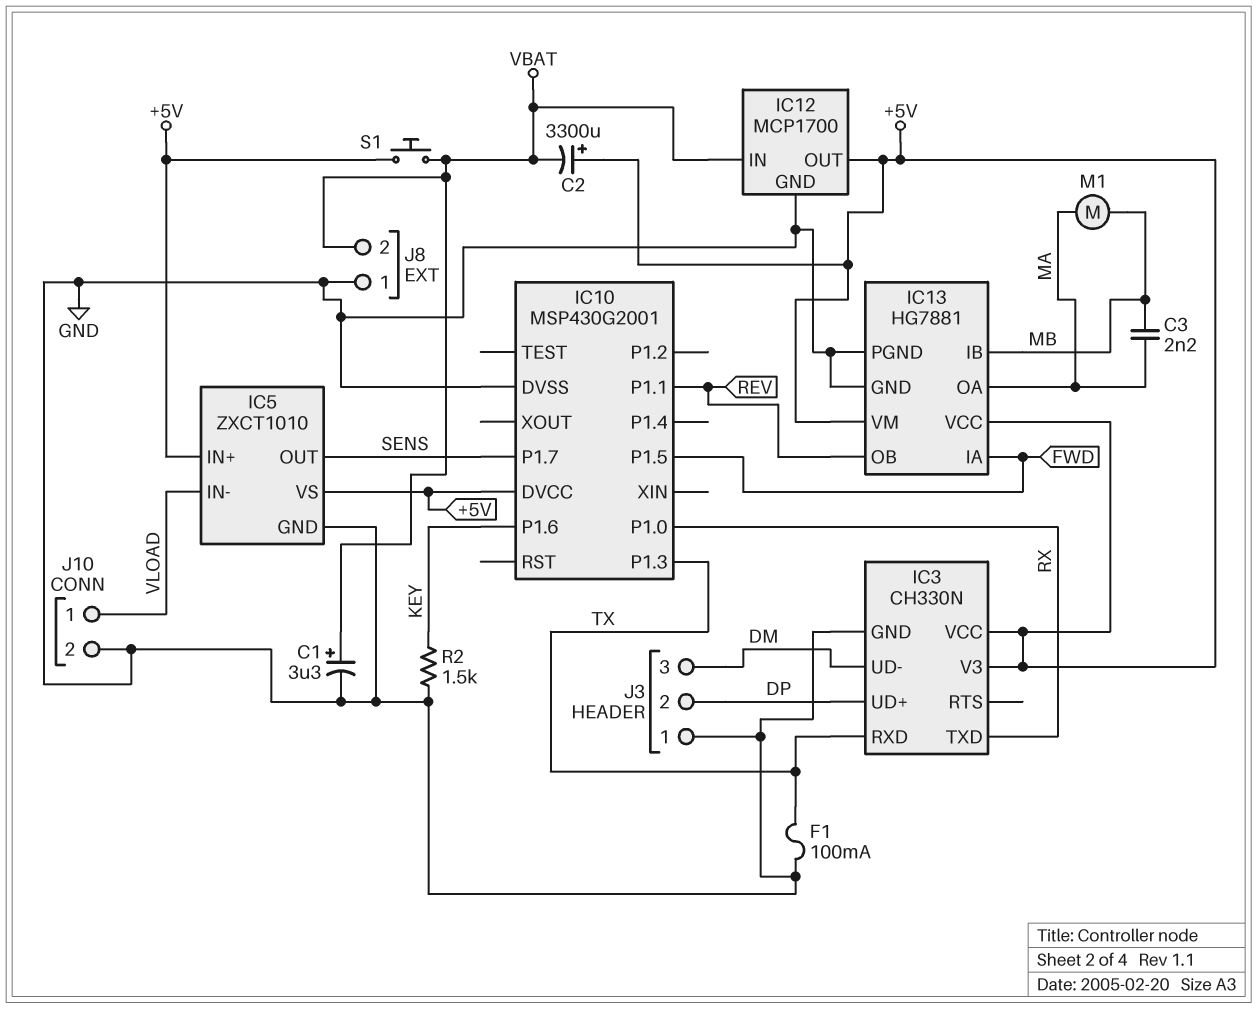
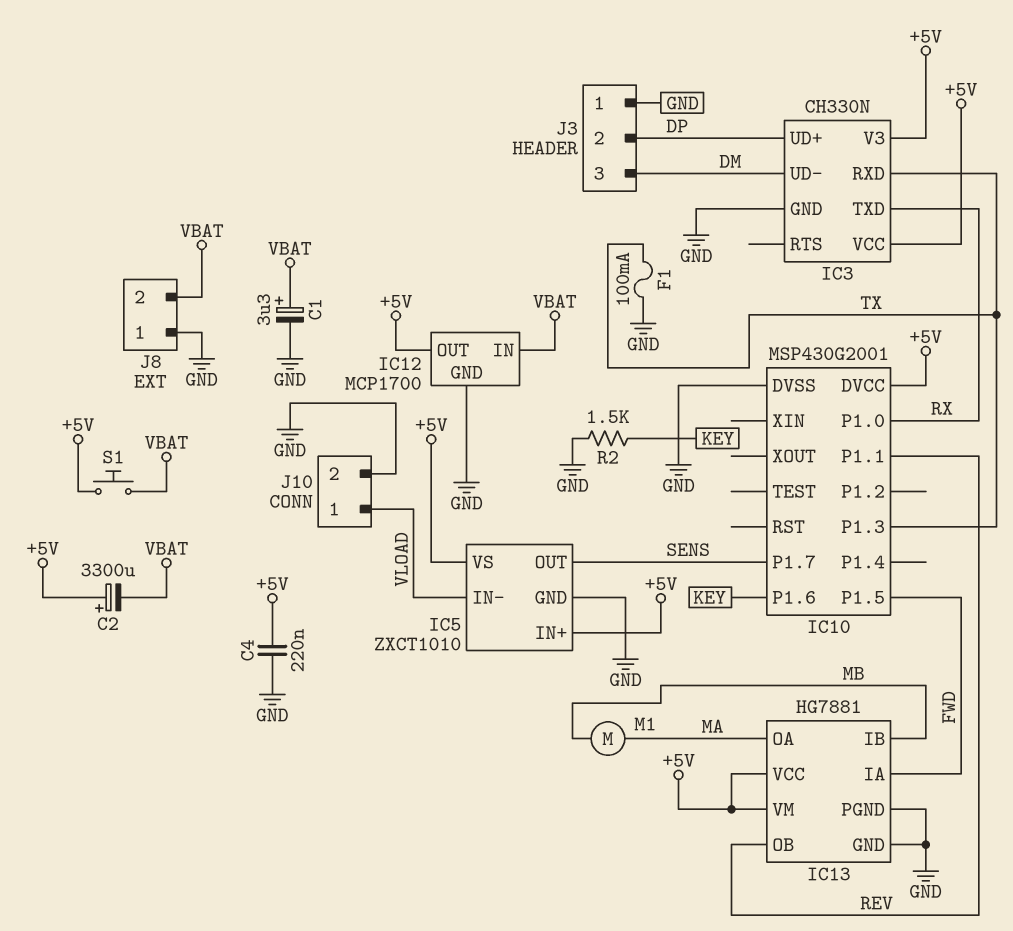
C3: 2.2nF (MA, MB) -> none
C4: none -> 220nF (+5V, GND)

